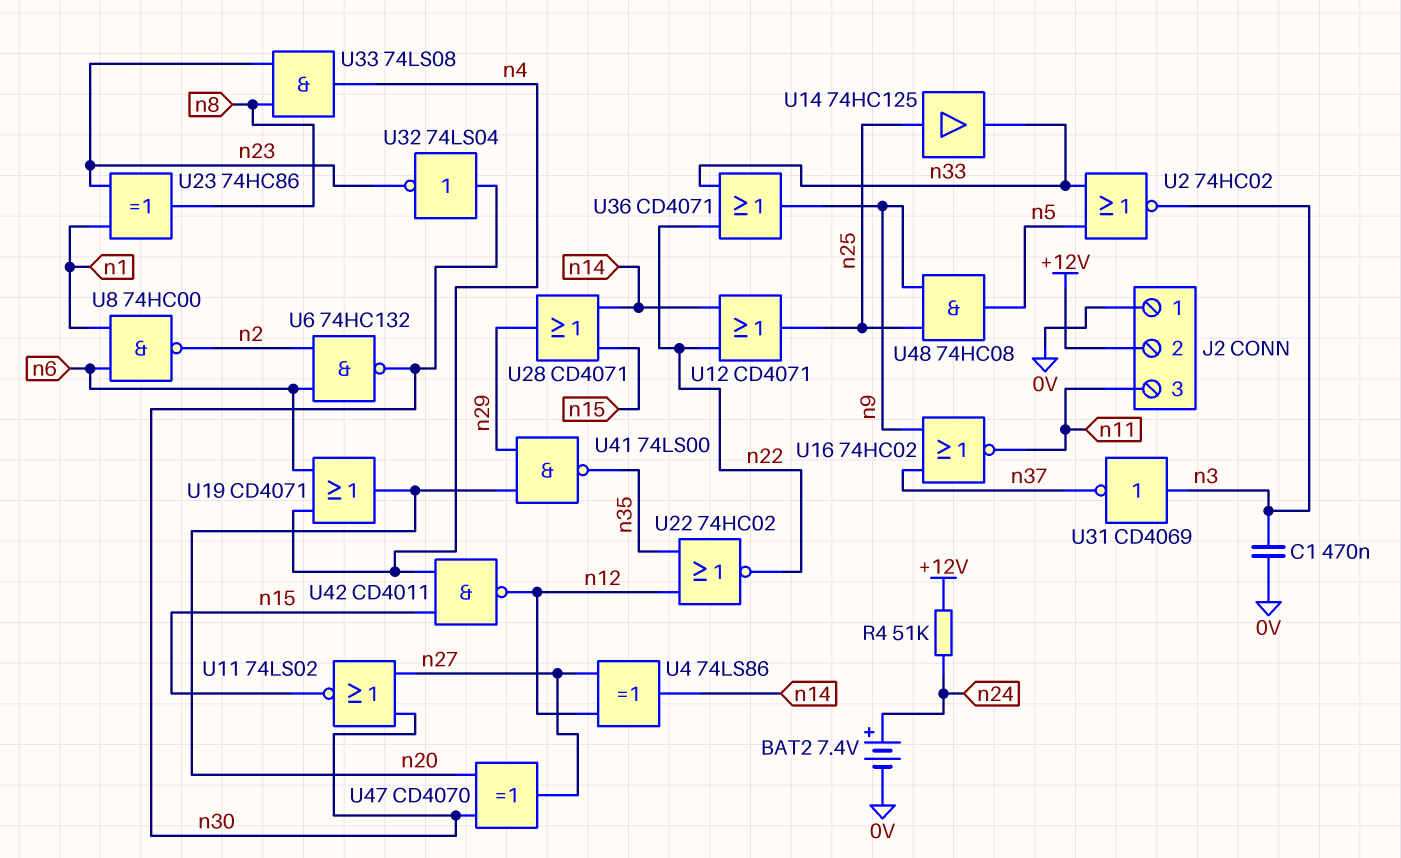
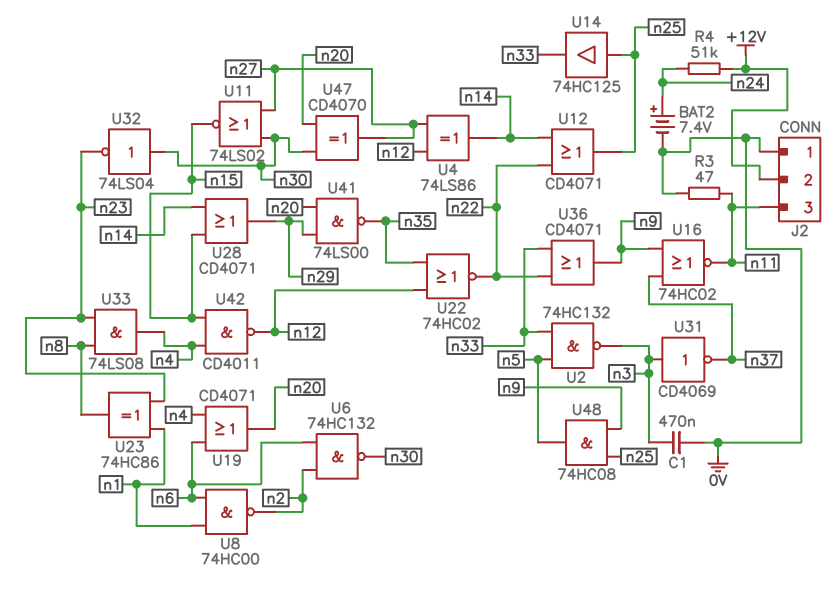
R3: none -> 47 (0V, n11)
U2: NOR 74HC02 (in n5, in n33, out n3) -> NAND 74HC132 (in n5, in n33, out n3)

